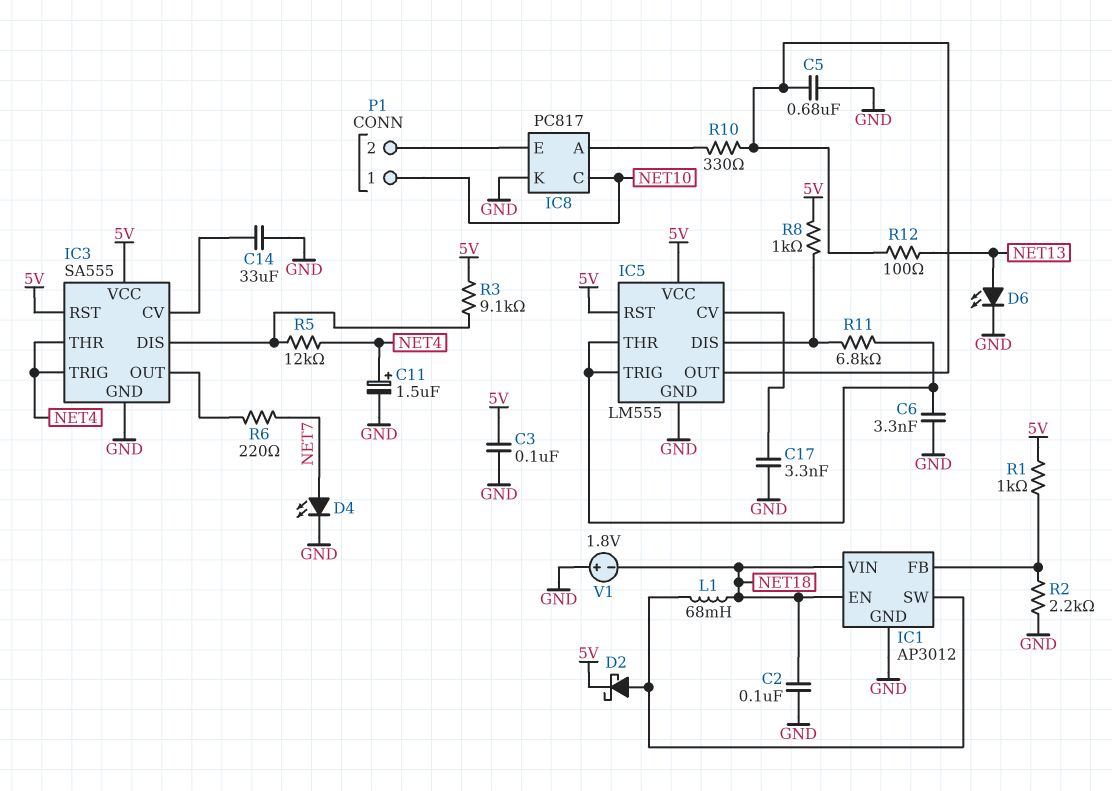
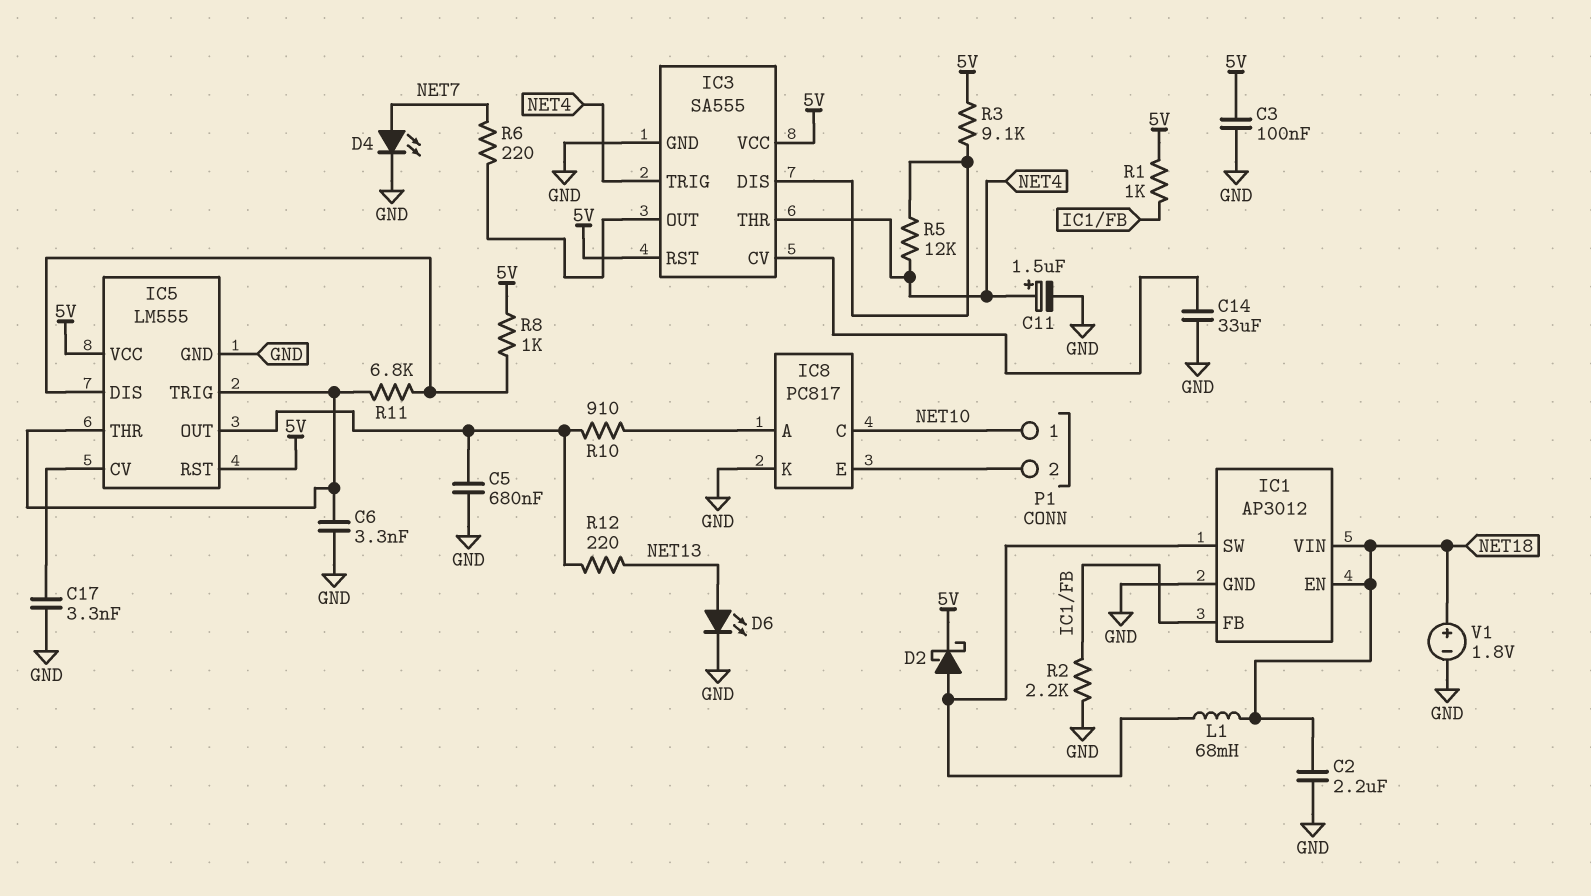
C2: 100nF (GND, NET18) -> 2.2uF (GND, NET18)
R10: 330 (IC5/OUT, IC8/A) -> 910 (IC5/OUT, IC8/A)
R12: 100 (IC5/OUT, NET13) -> 220 (IC5/OUT, NET13)
V1: 1.8V (plus GND, minus NET18) -> 1.8V (plus NET18, minus GND)

